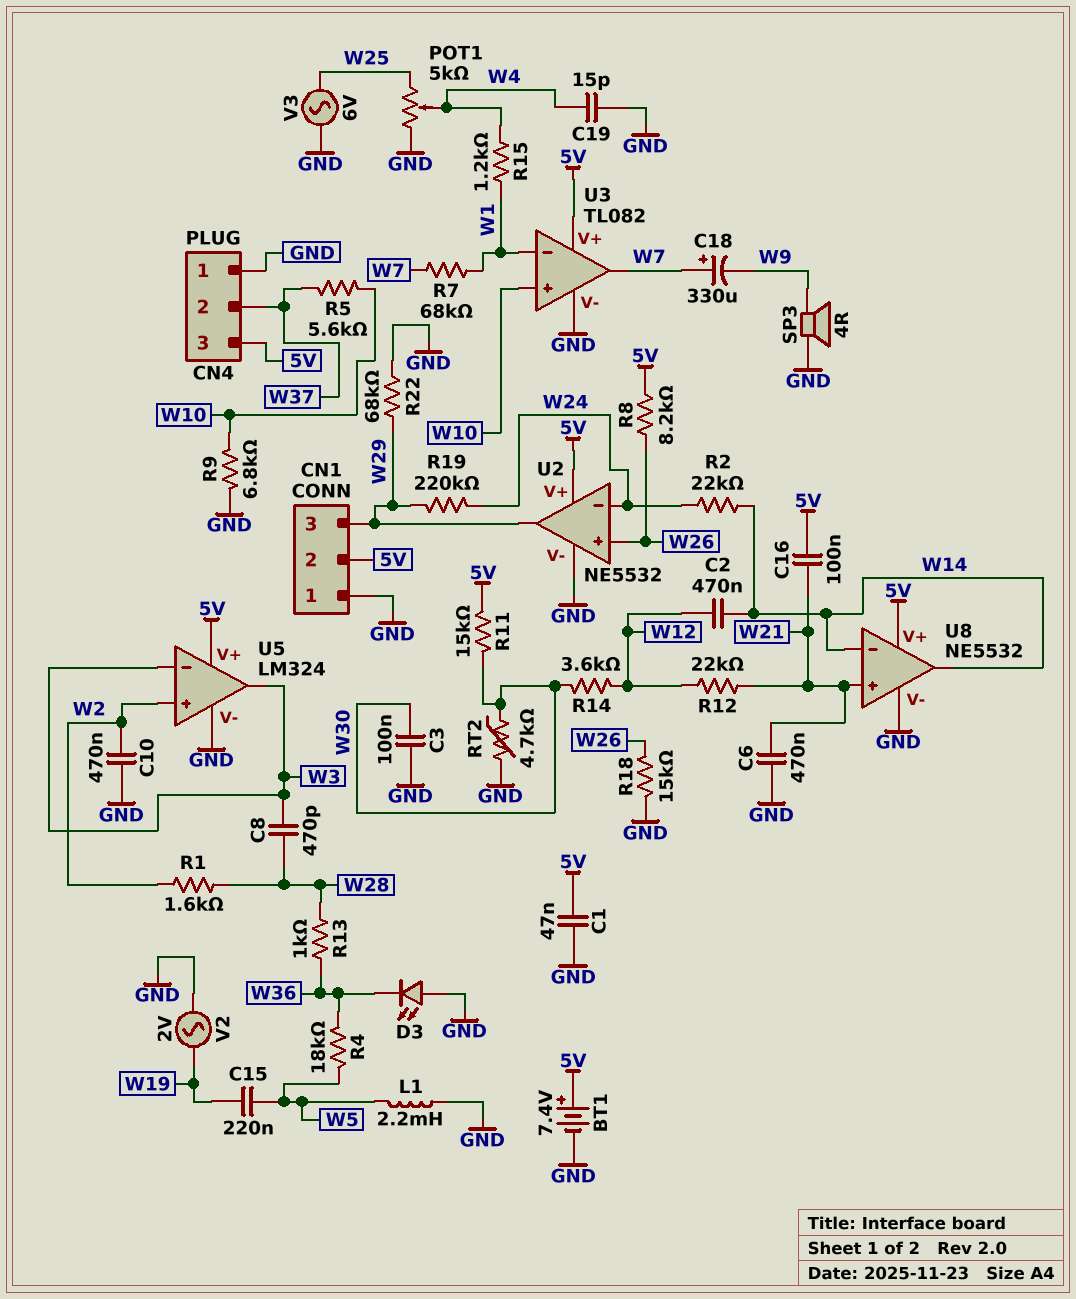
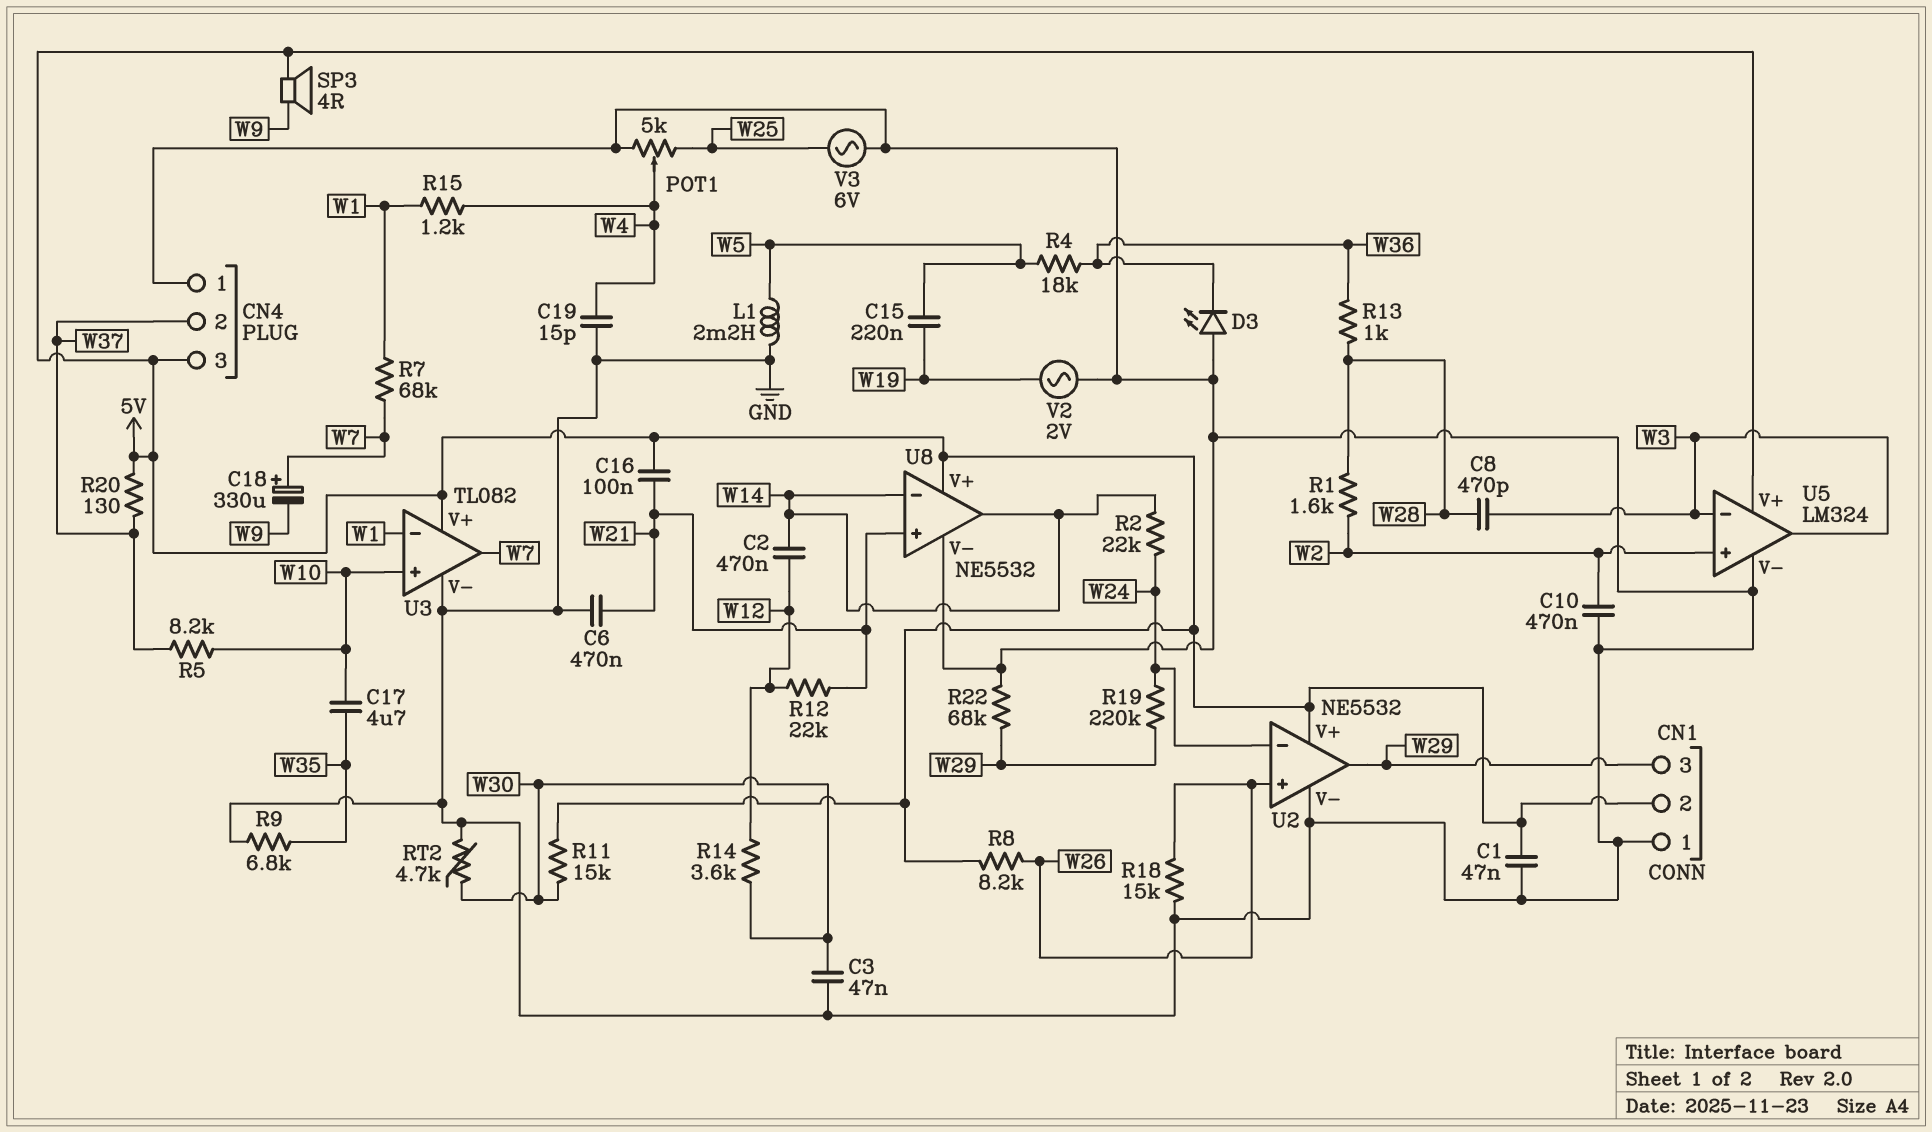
BT1: 7.4V (plus 5V, minus GND) -> none
C3: 100nF (GND, W30) -> 47nF (GND, W30)
C17: none -> 4.7uF (W10, W35)
R5: 5.6k (W10, W37) -> 8.2k (W10, W37)
R9: 6.8k (GND, W10) -> 6.8k (GND, W35)
R20: none -> 130 (5V, W37)
SP3: speaker 4R (GND, W9) -> speaker 4R (5V, W9)

